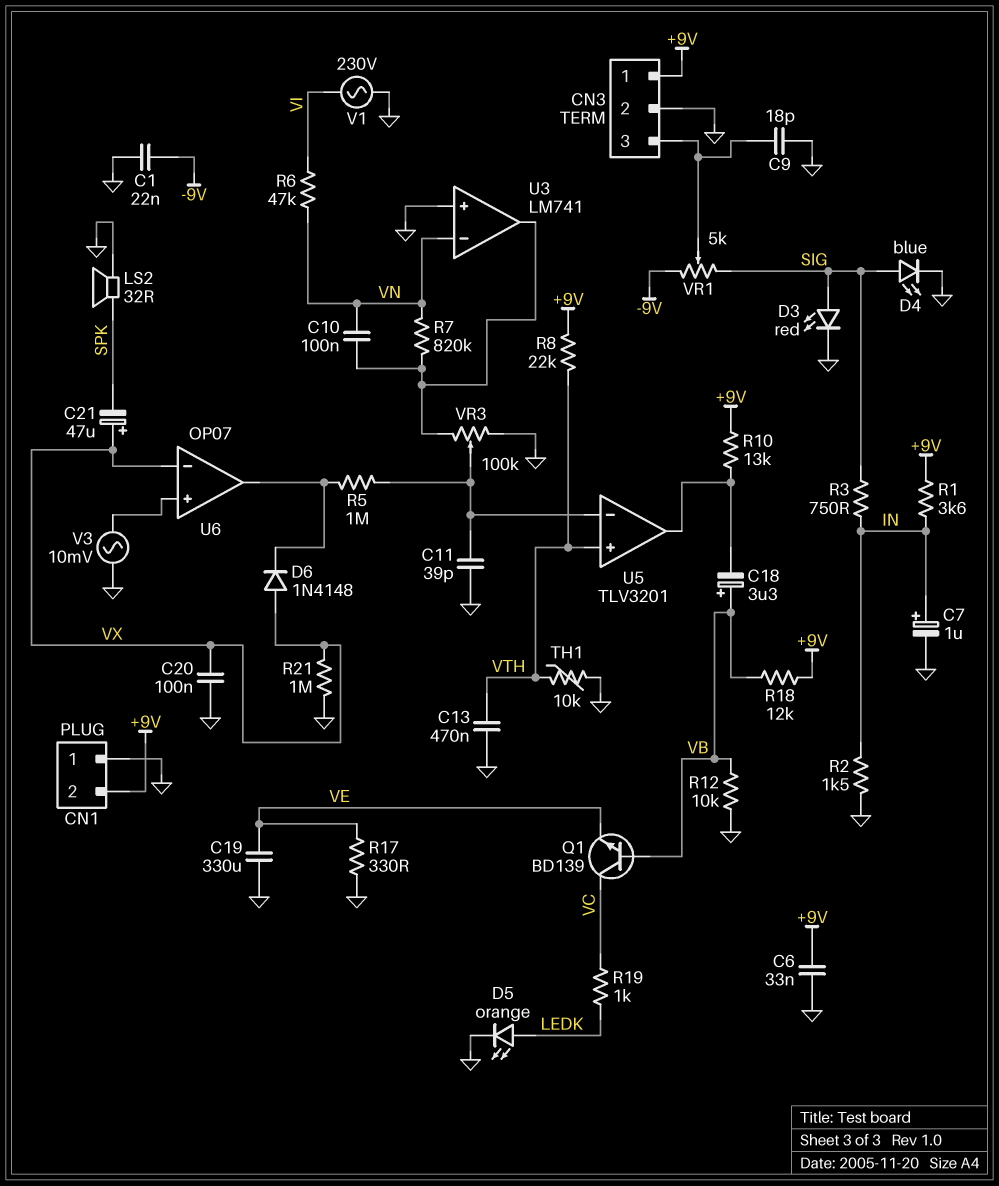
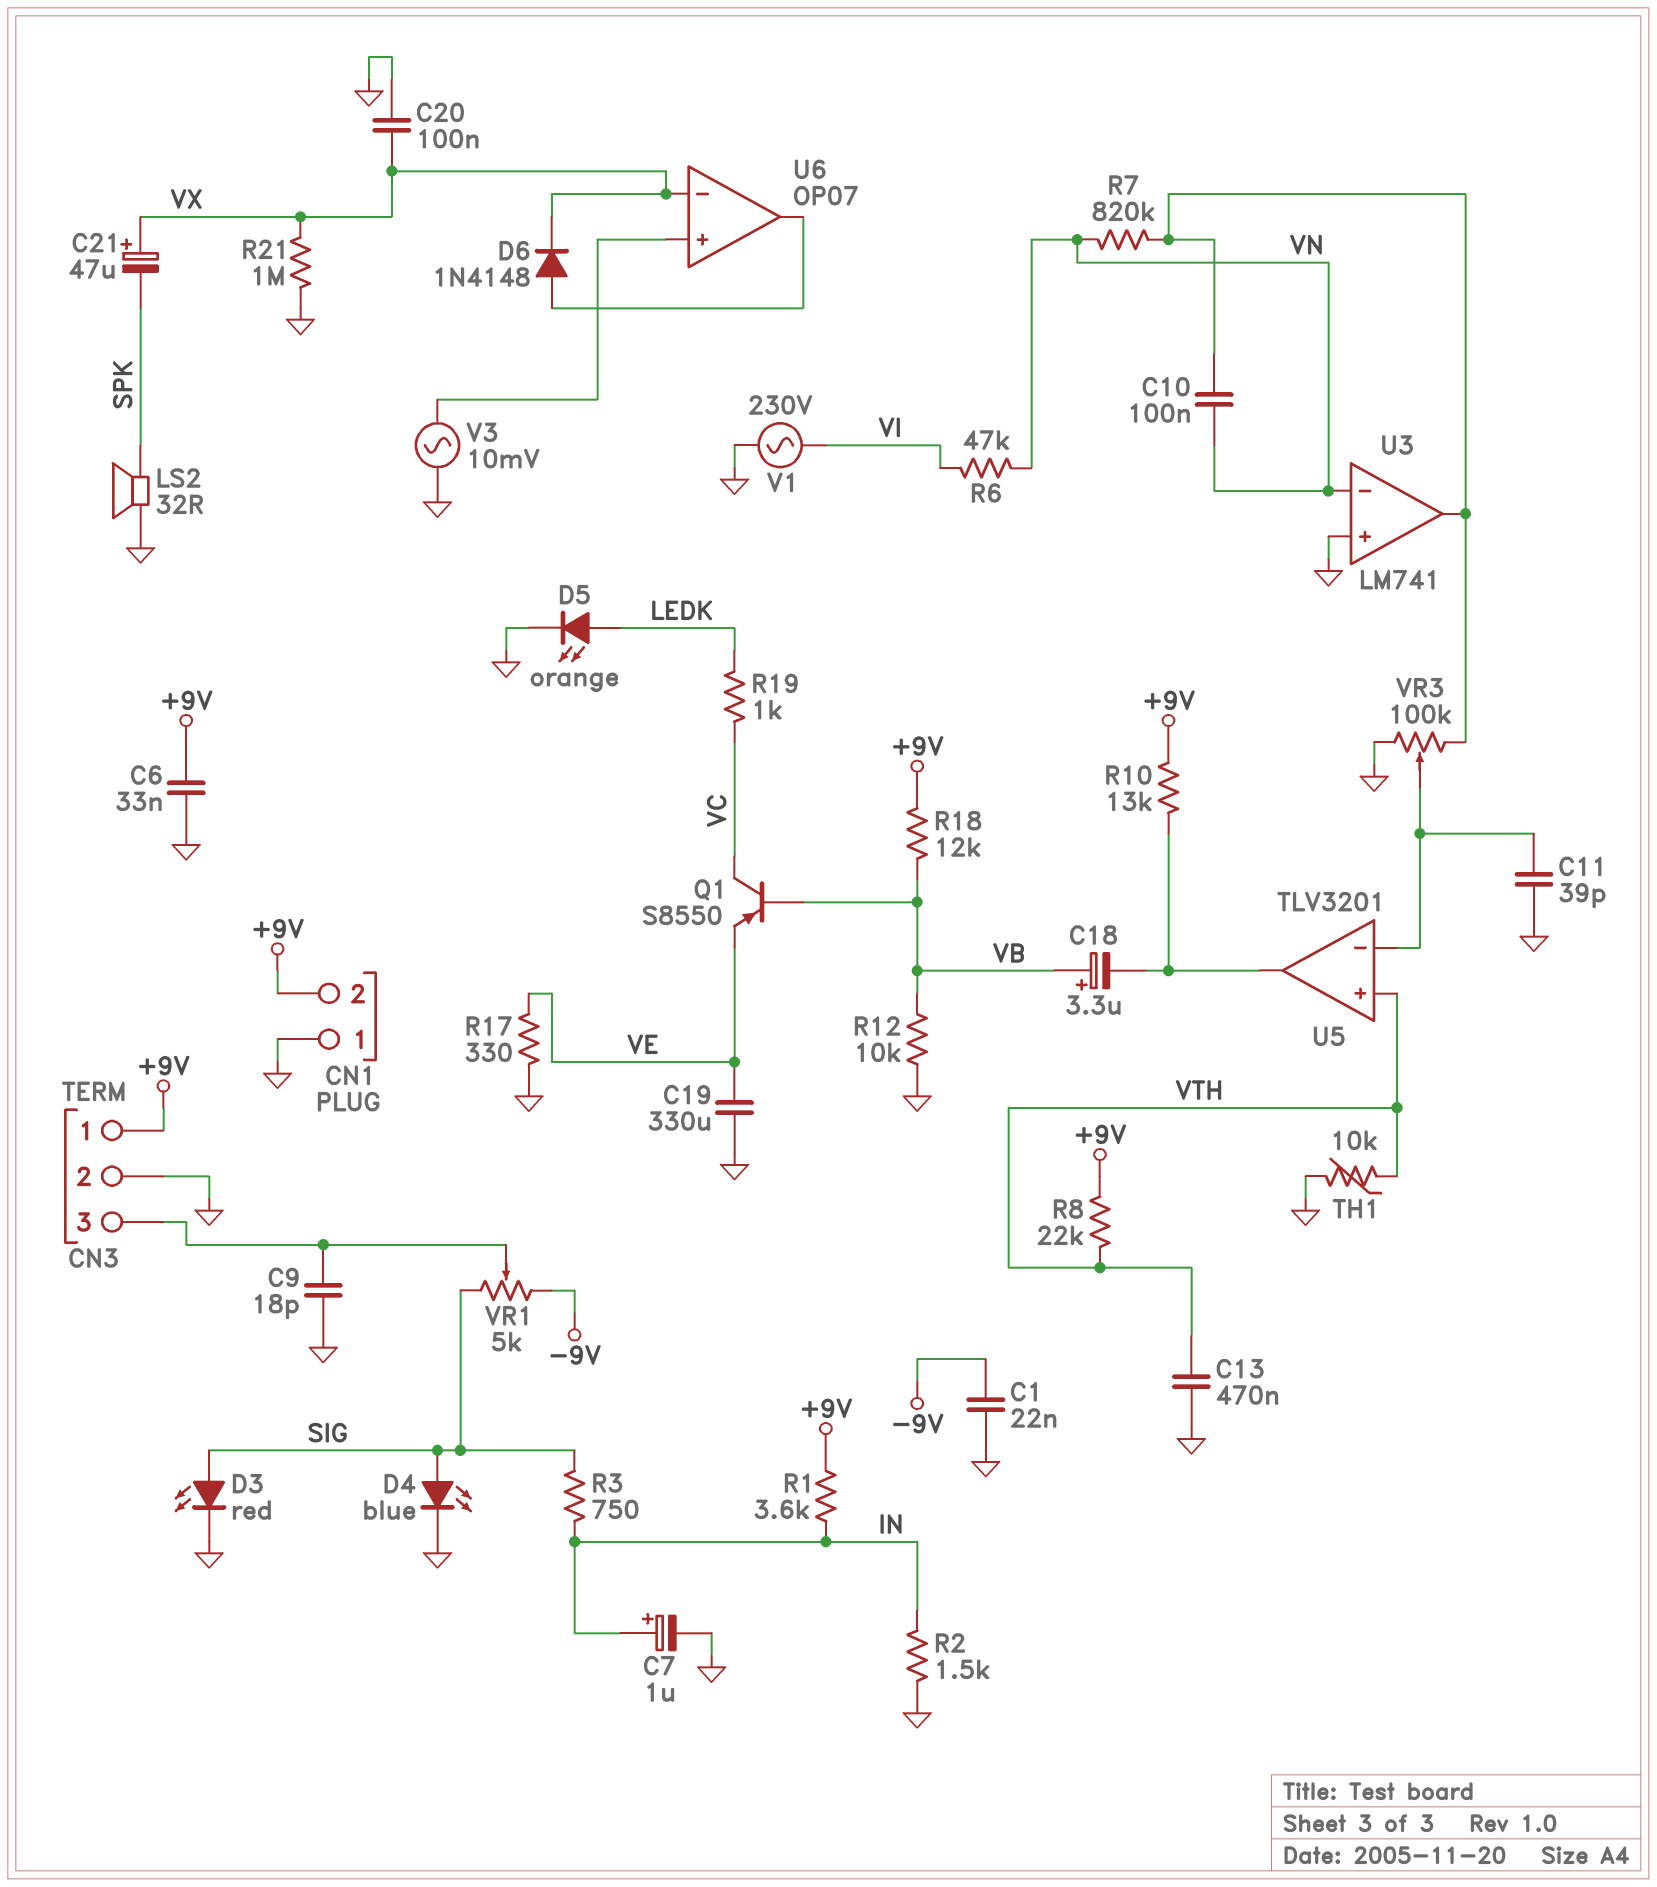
D6: diode 1N4148 (A VX, K U6/out) -> diode 1N4148 (A U6/out, K VX)
Q1: NPN BD139 (B VB, C VC, E VE) -> PNP S8550 (B VB, C VC, E VE)
R5: 1M (U5/in-, U6/out) -> none

